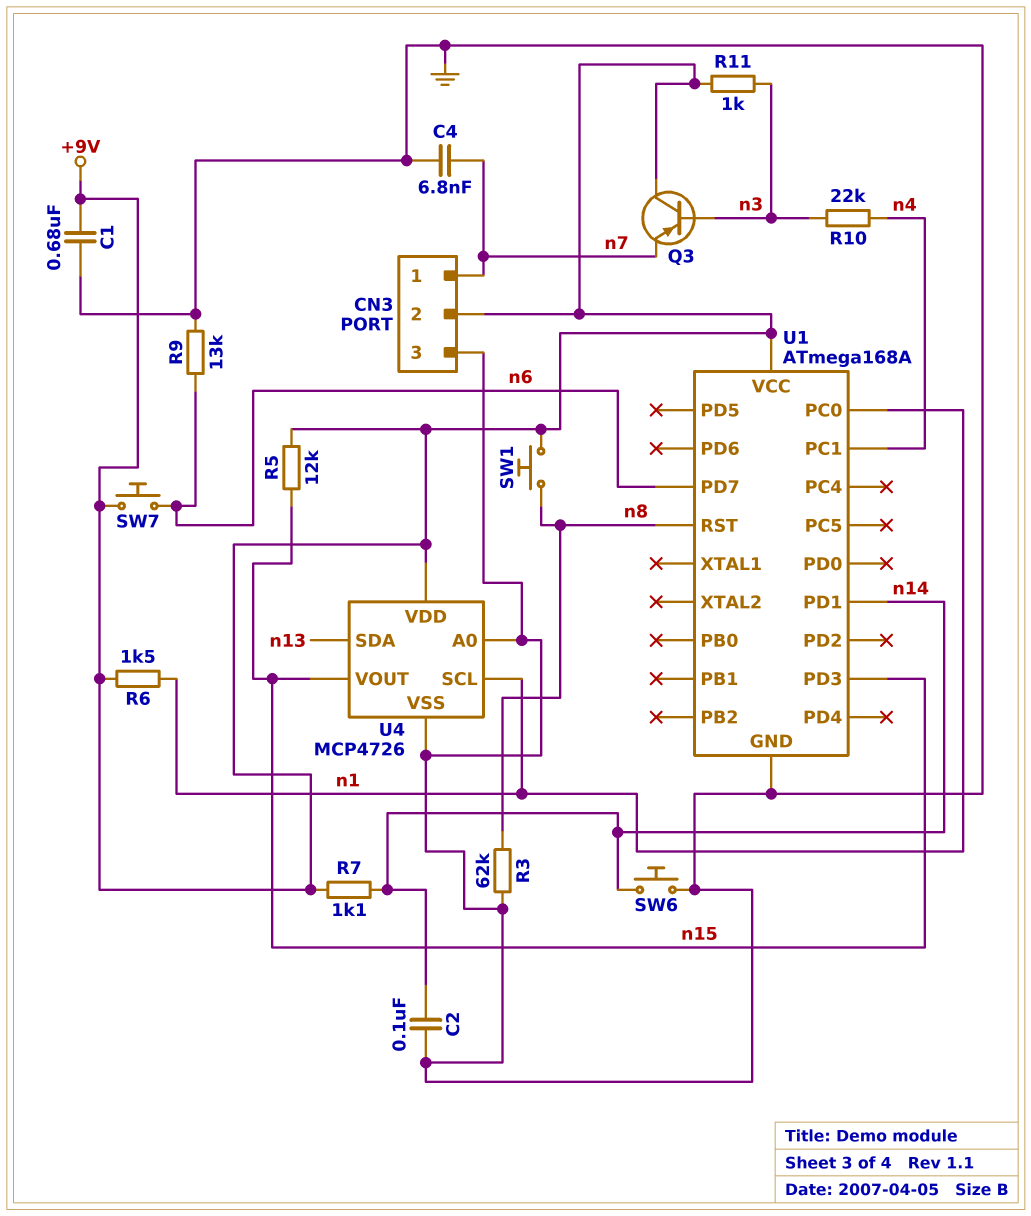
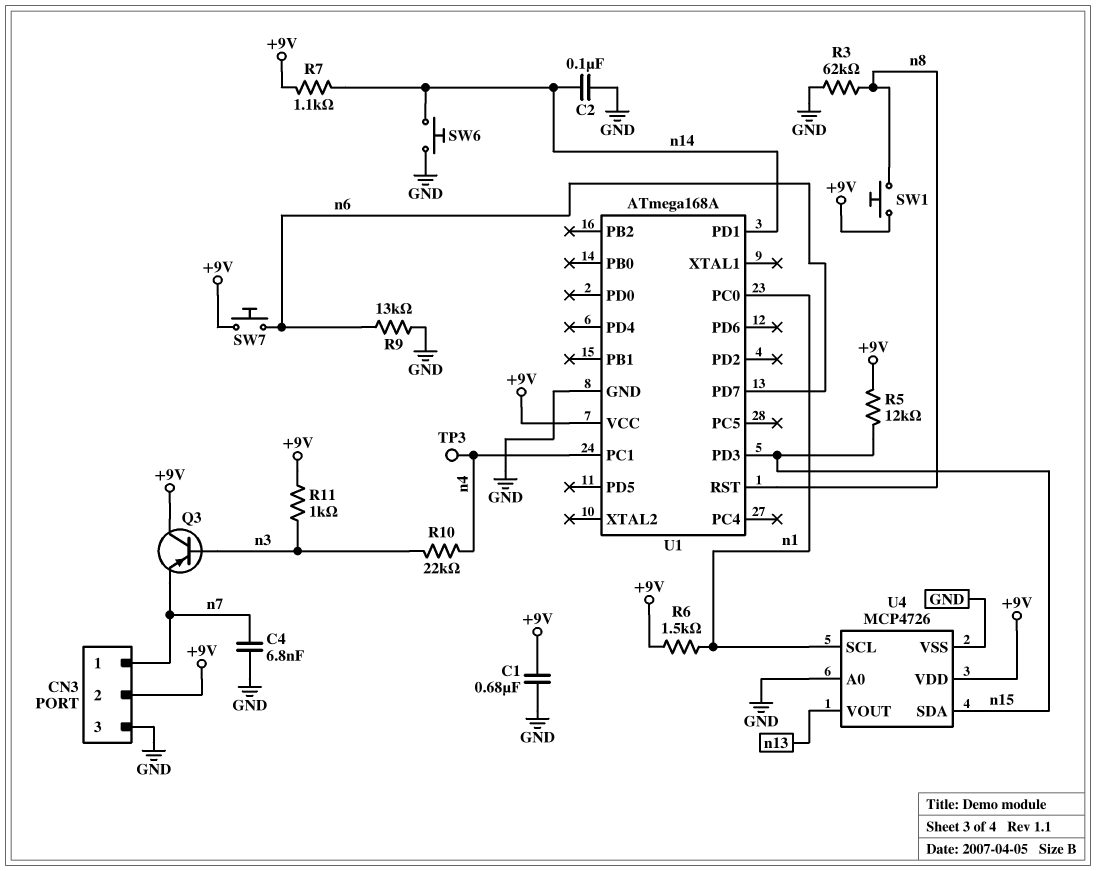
TP3: none -> test point (n4)
U4 pin SDA: n13 -> n15
U4 pin VOUT: n15 -> n13

